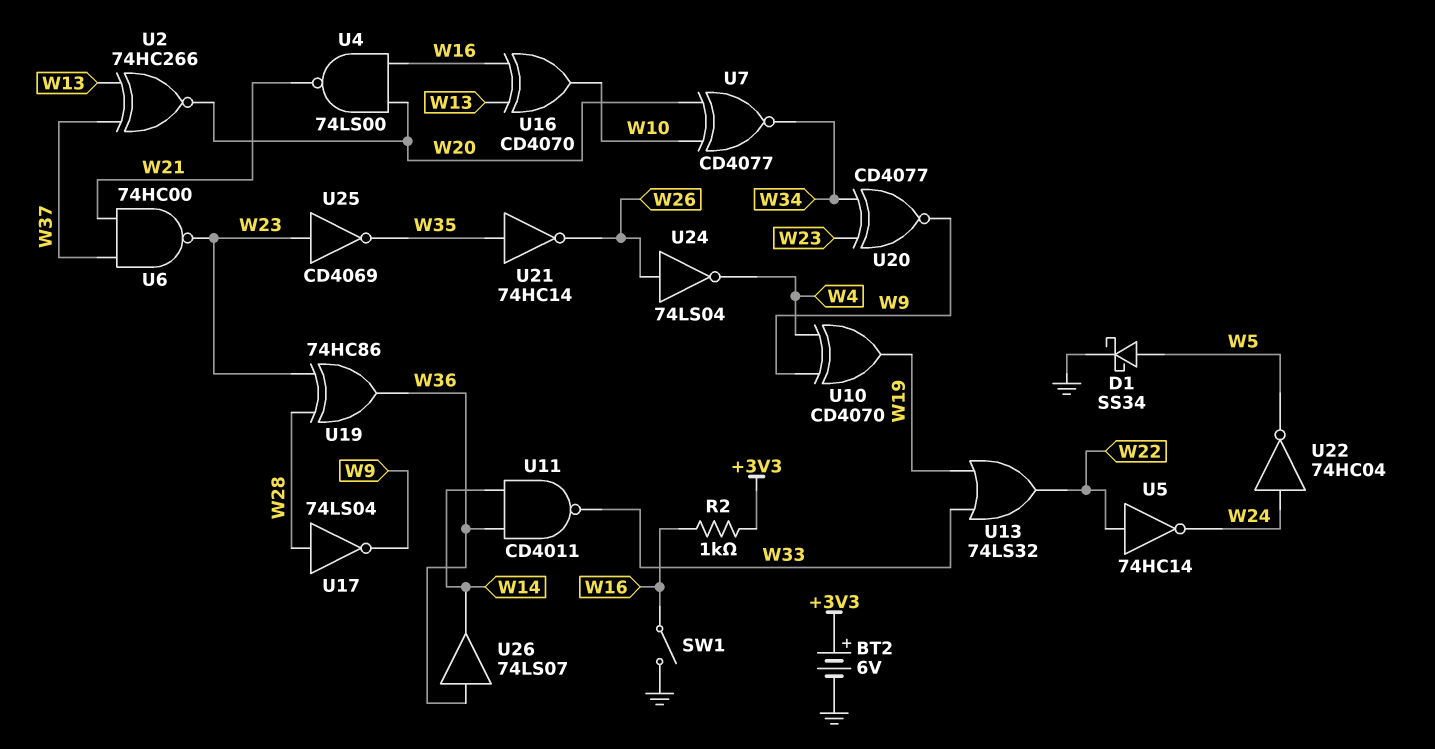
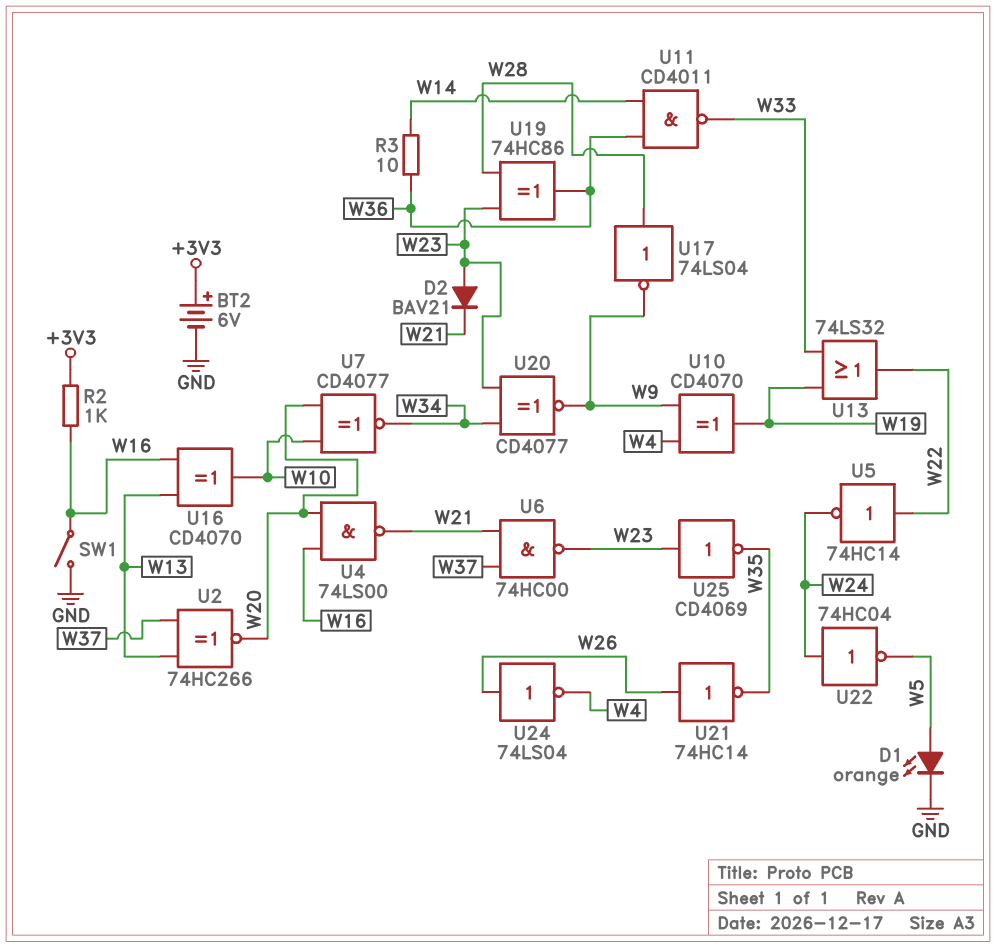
D1: schottky SS34 (A W5, K GND) -> LED orange (A W5, K GND)
D2: none -> diode BAV21 (A W23, K W21)
R3: none -> 10 (W14, W36)
U21: NOT 74HC14 (in W35, out W26) -> NOT 74HC14 (in W26, out W35)
U26: buffer 74LS07 (in W36, out W14) -> none

